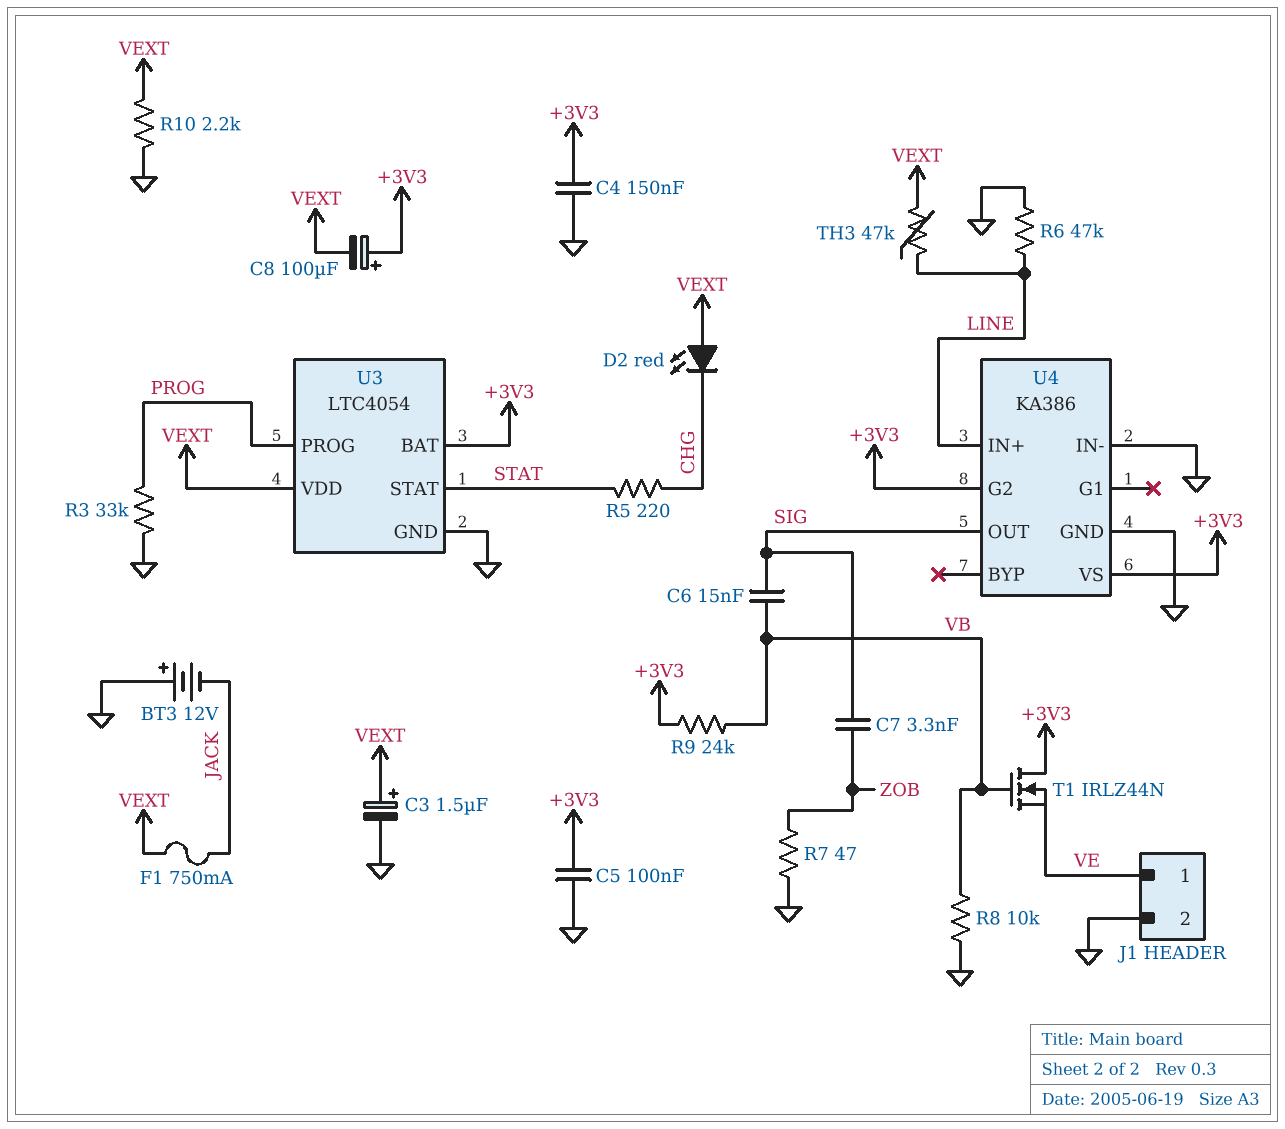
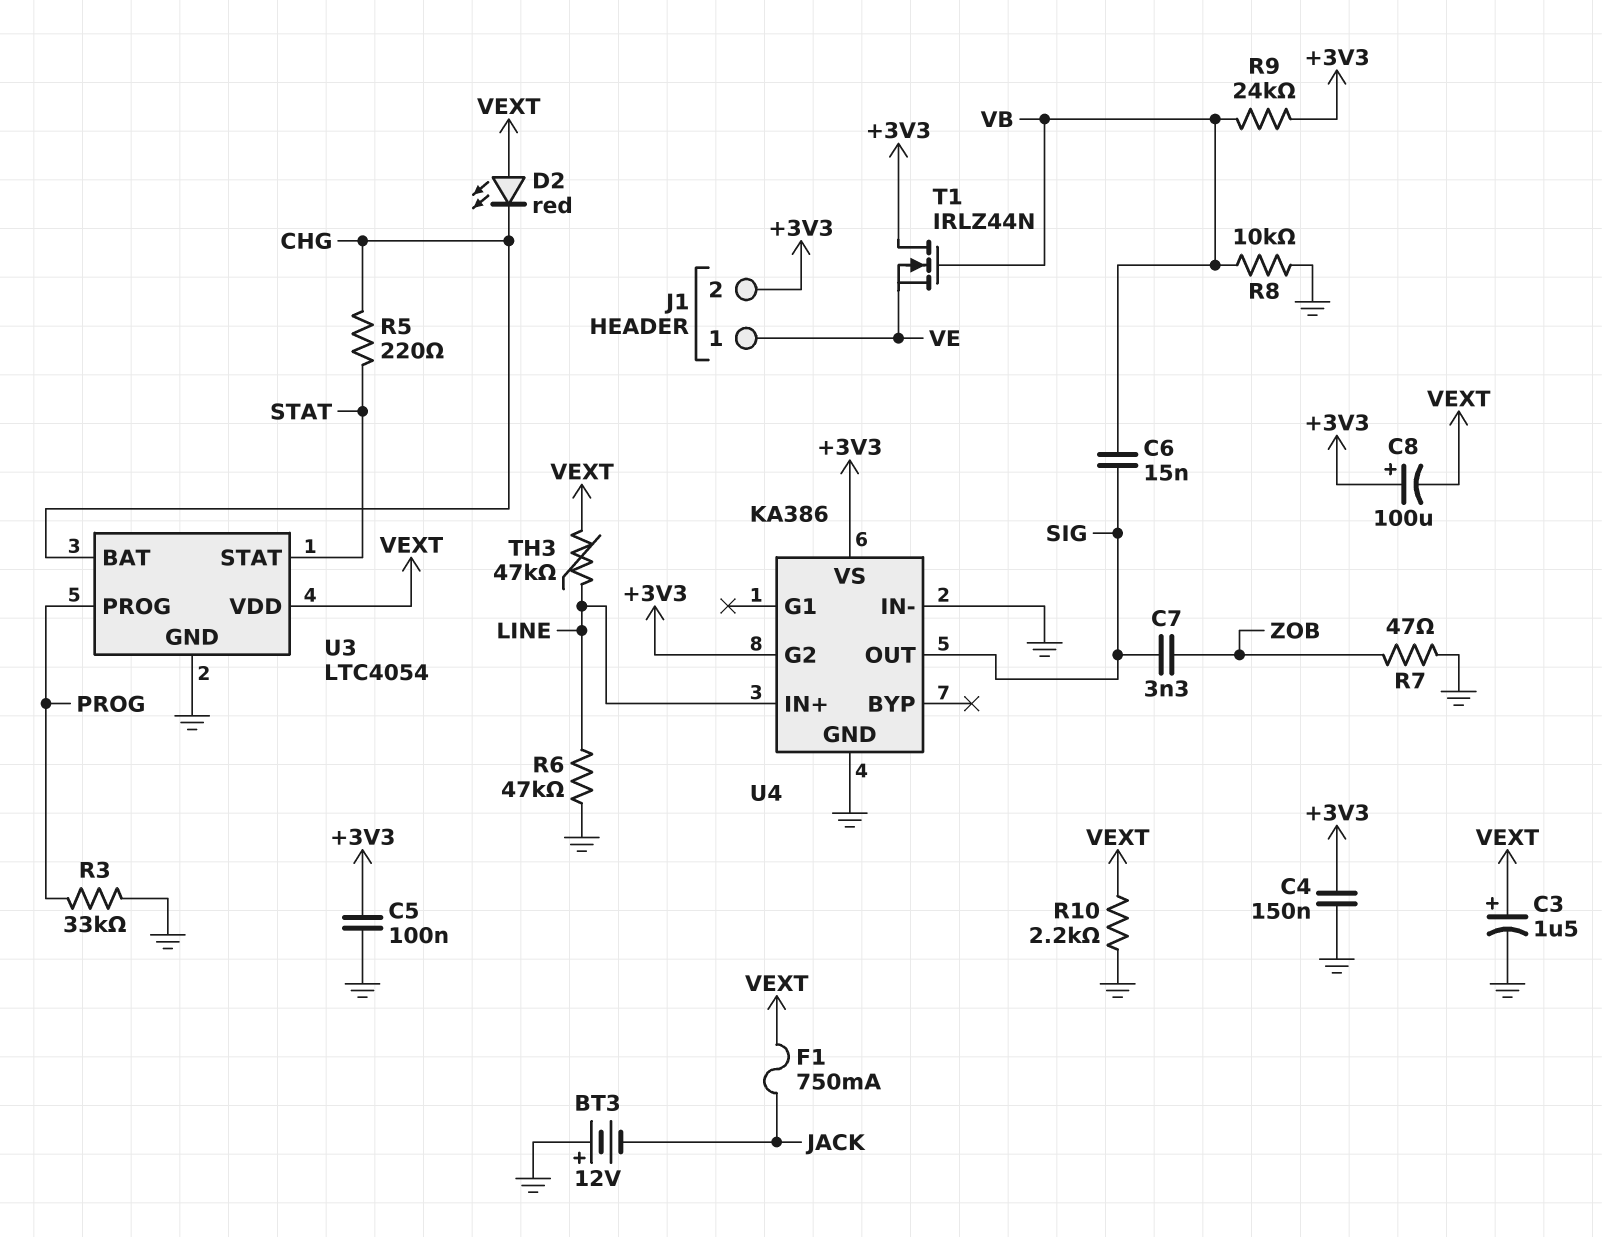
J1 pin 2: GND -> +3V3
U3 pin BAT: +3V3 -> CHG

